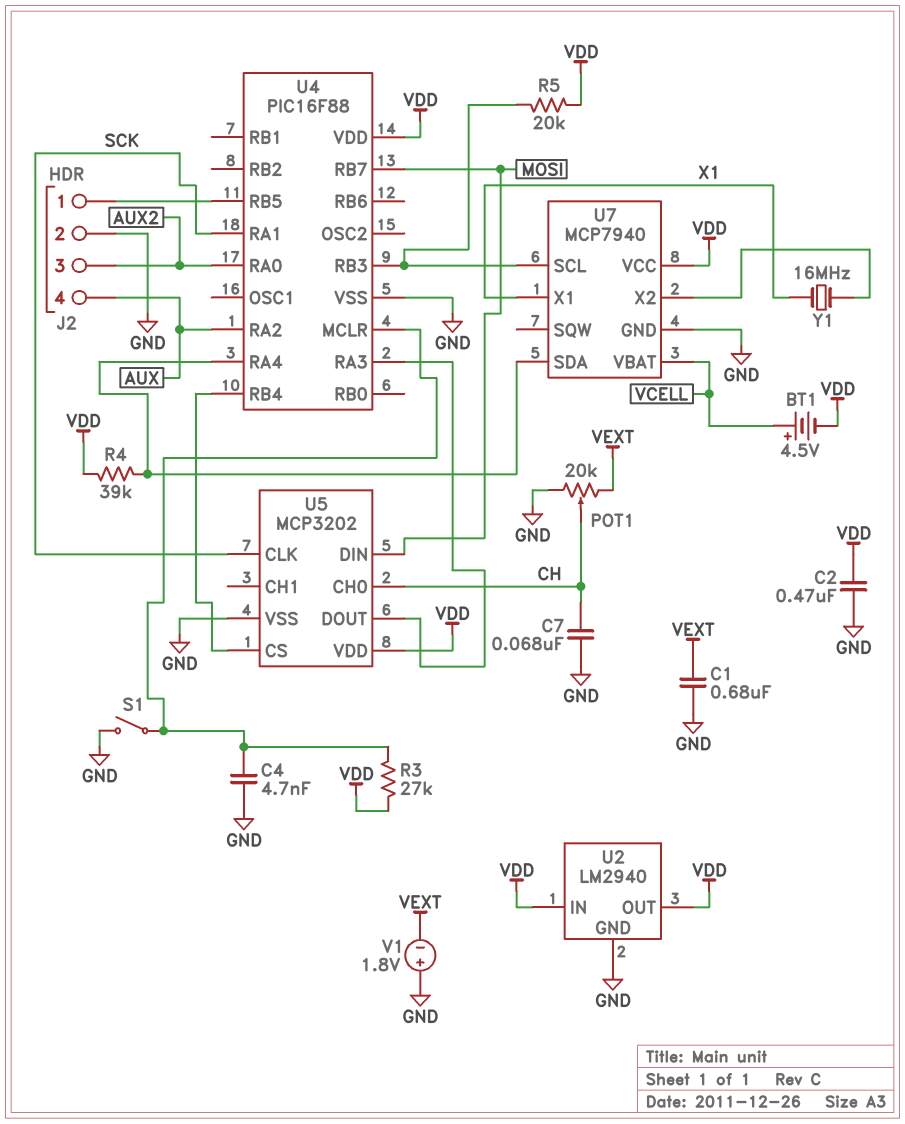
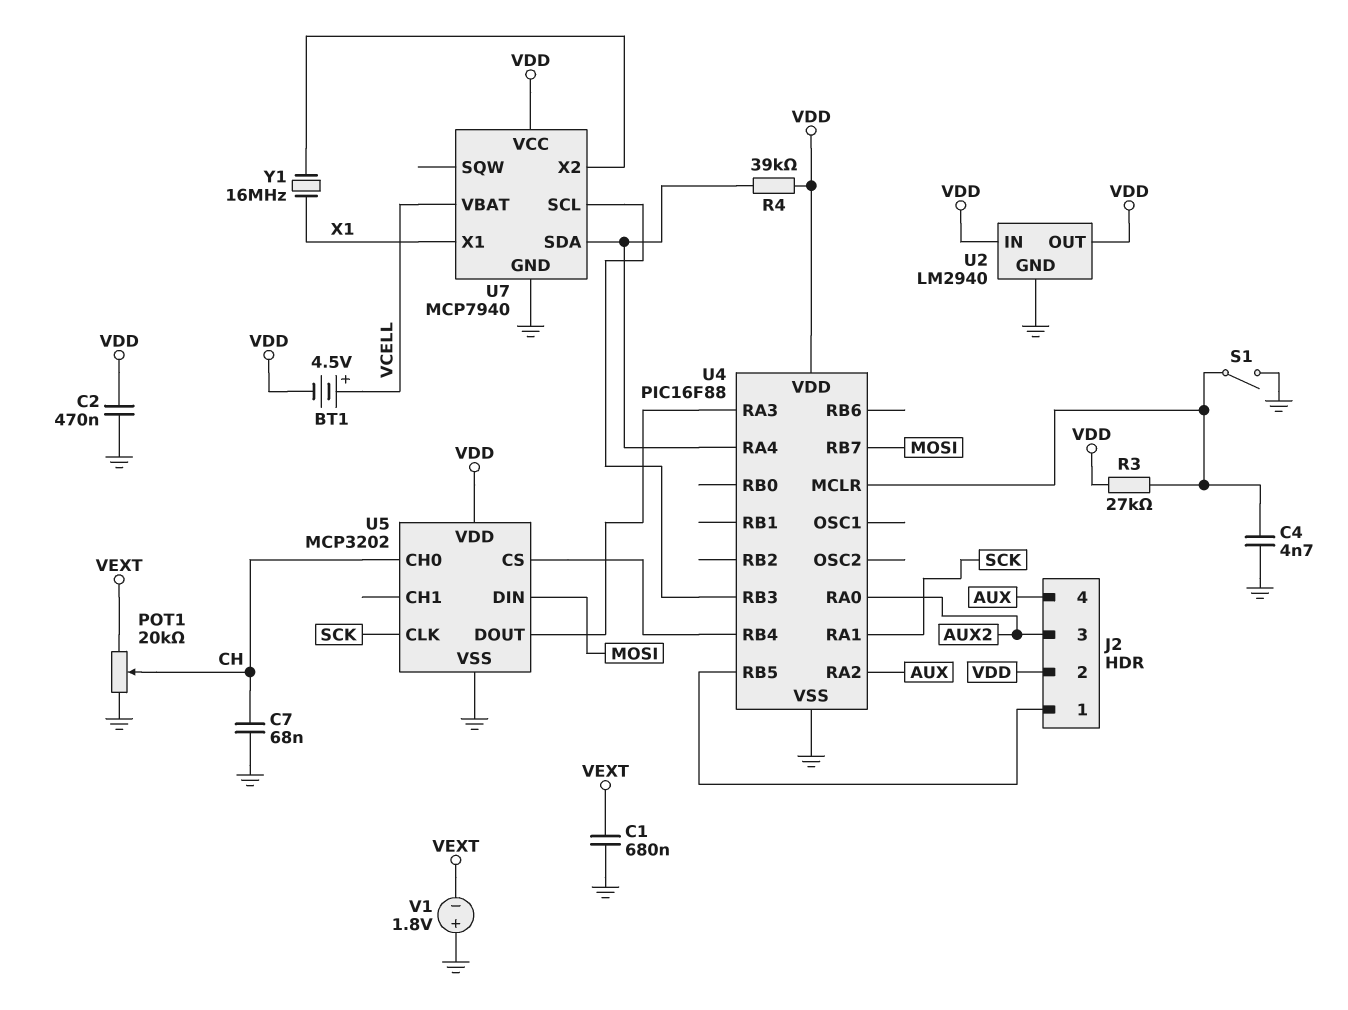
J2 pin 2: GND -> VDD
R5: 20k (U4/RB3, VDD) -> none

